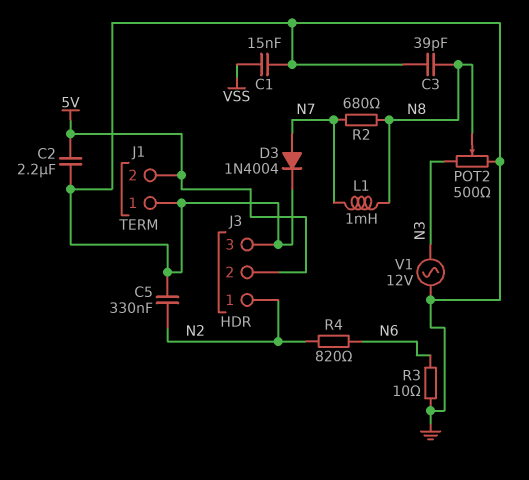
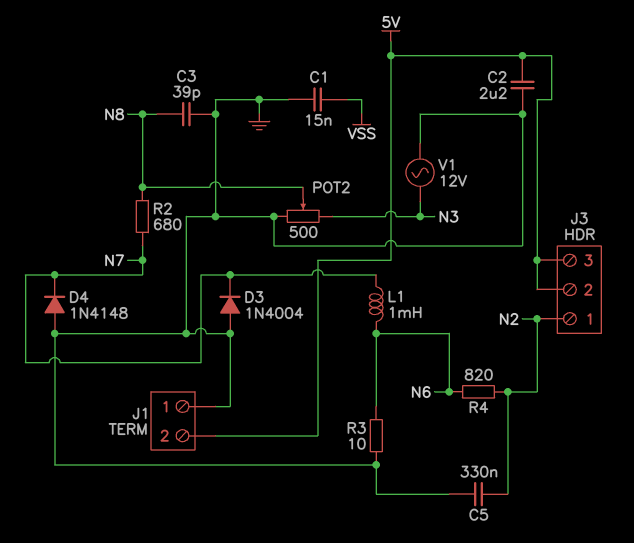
D3: diode 1N4004 (A N7, K GND) -> diode 1N4004 (A GND, K N7)
D4: none -> diode 1N4148 (A GND, K N7)
J3 pin 3: GND -> 5V
L1: 1mH (N7, N8) -> 1mH (N6, N7)

